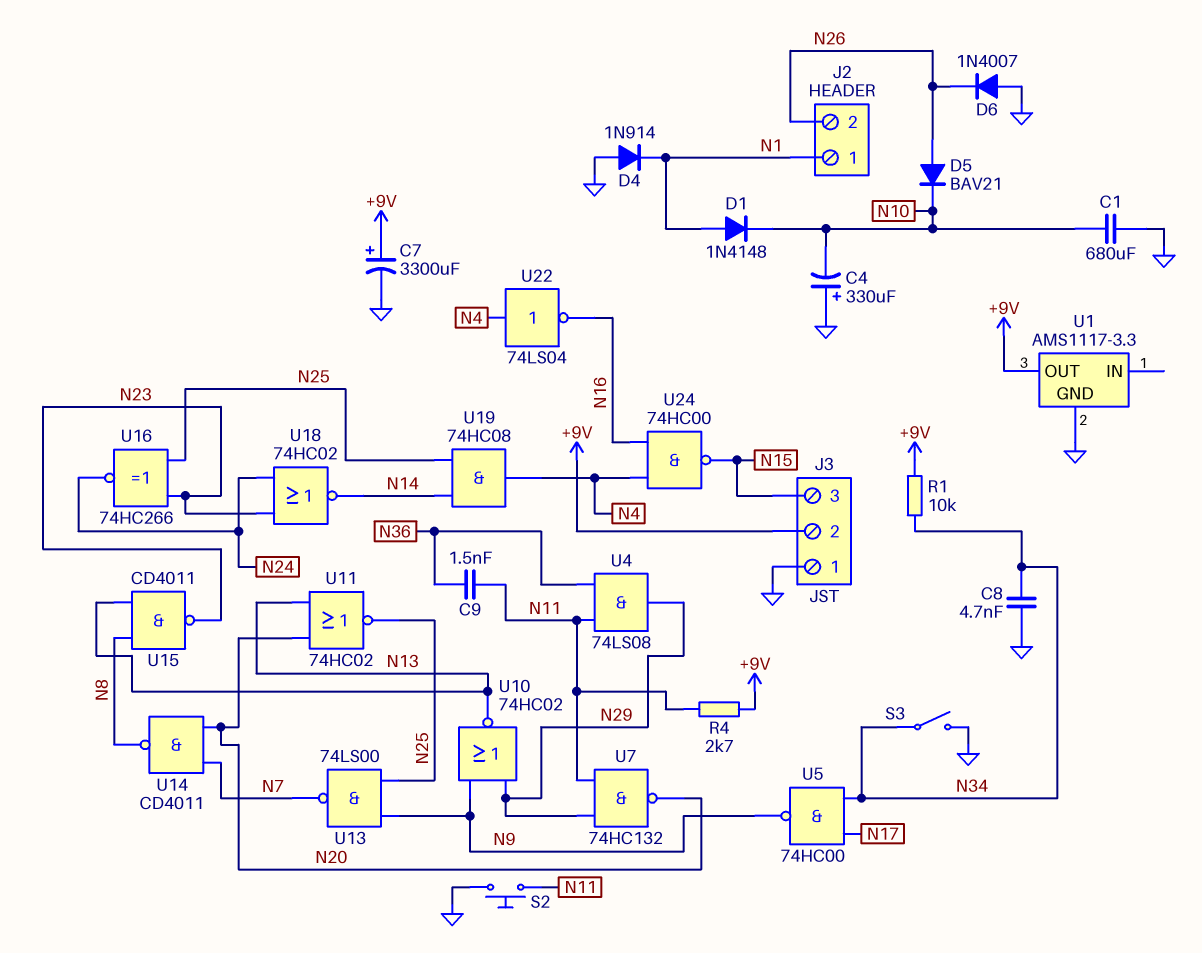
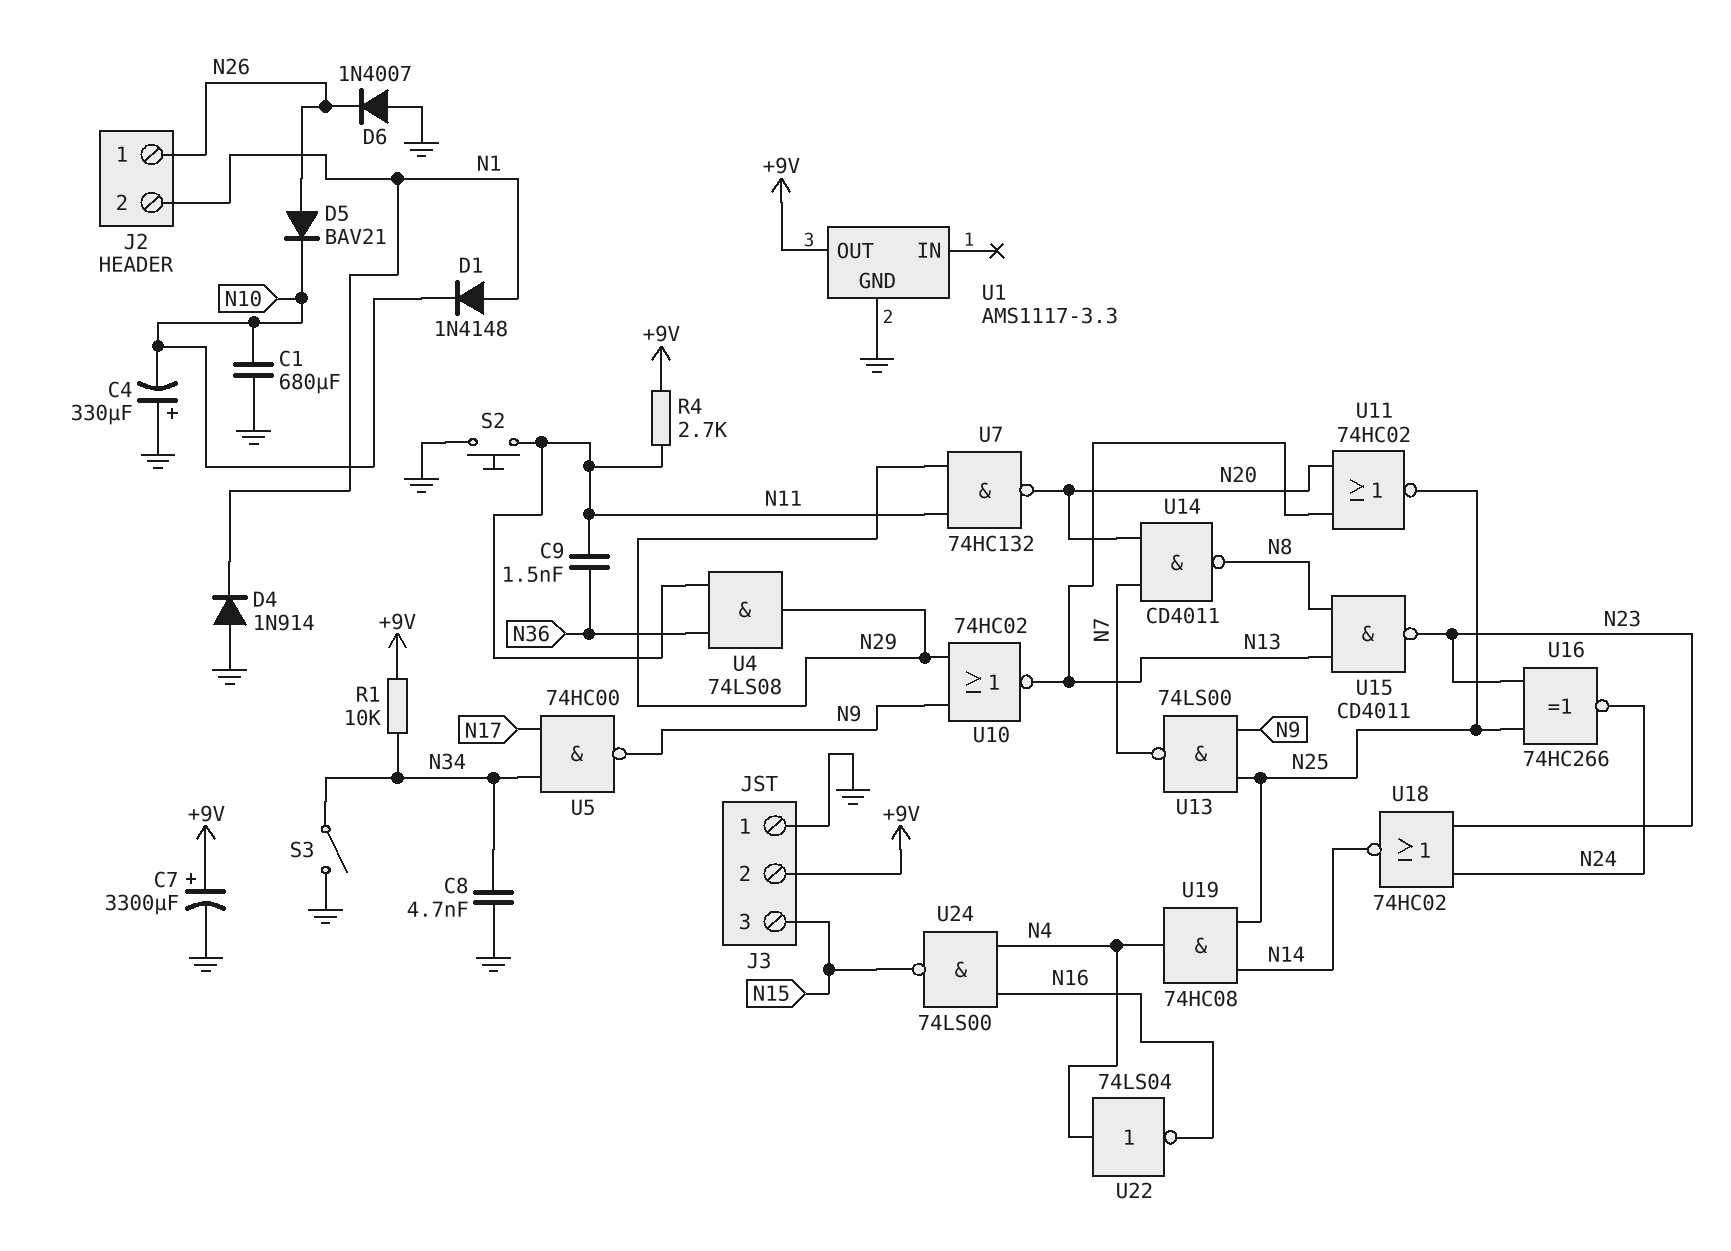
J2 pin 1: N1 -> N26
J2 pin 2: N26 -> N1
U24: NAND 74HC00 (in N4, in N16, out N15) -> NAND 74LS00 (in N4, in N16, out N15)

